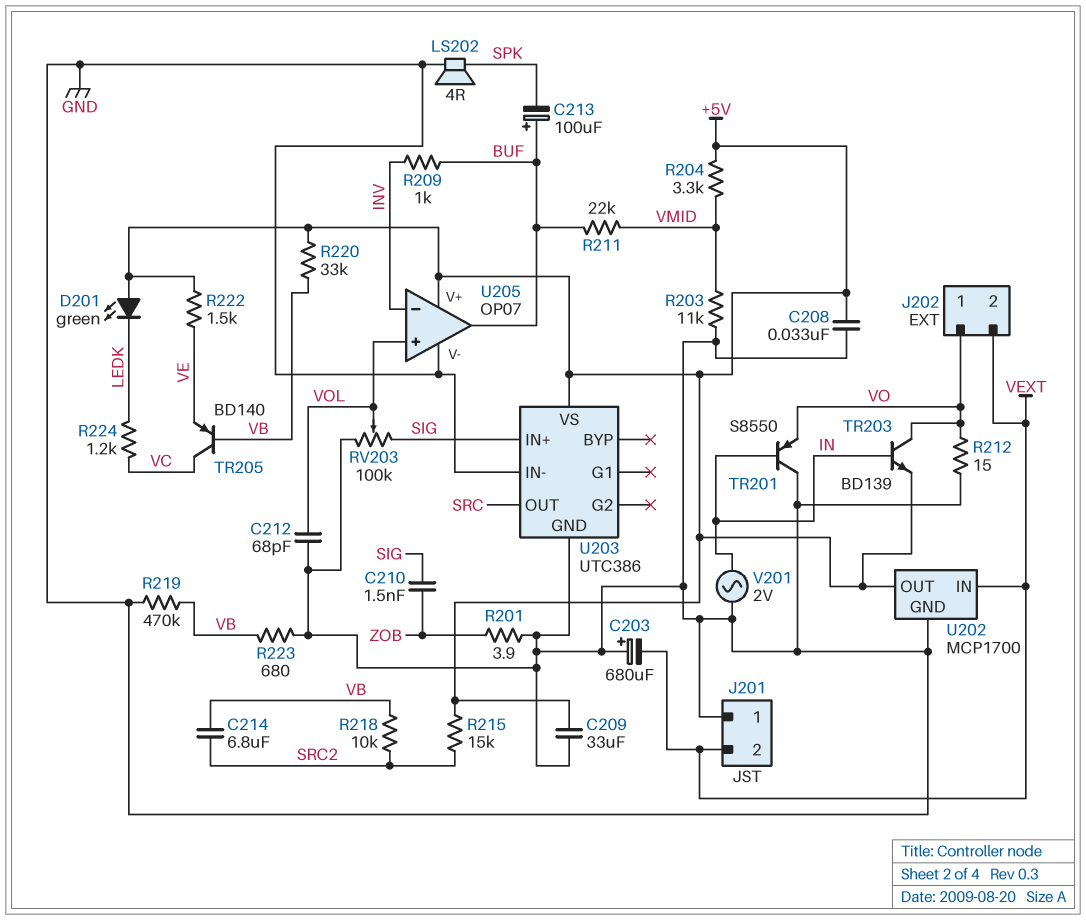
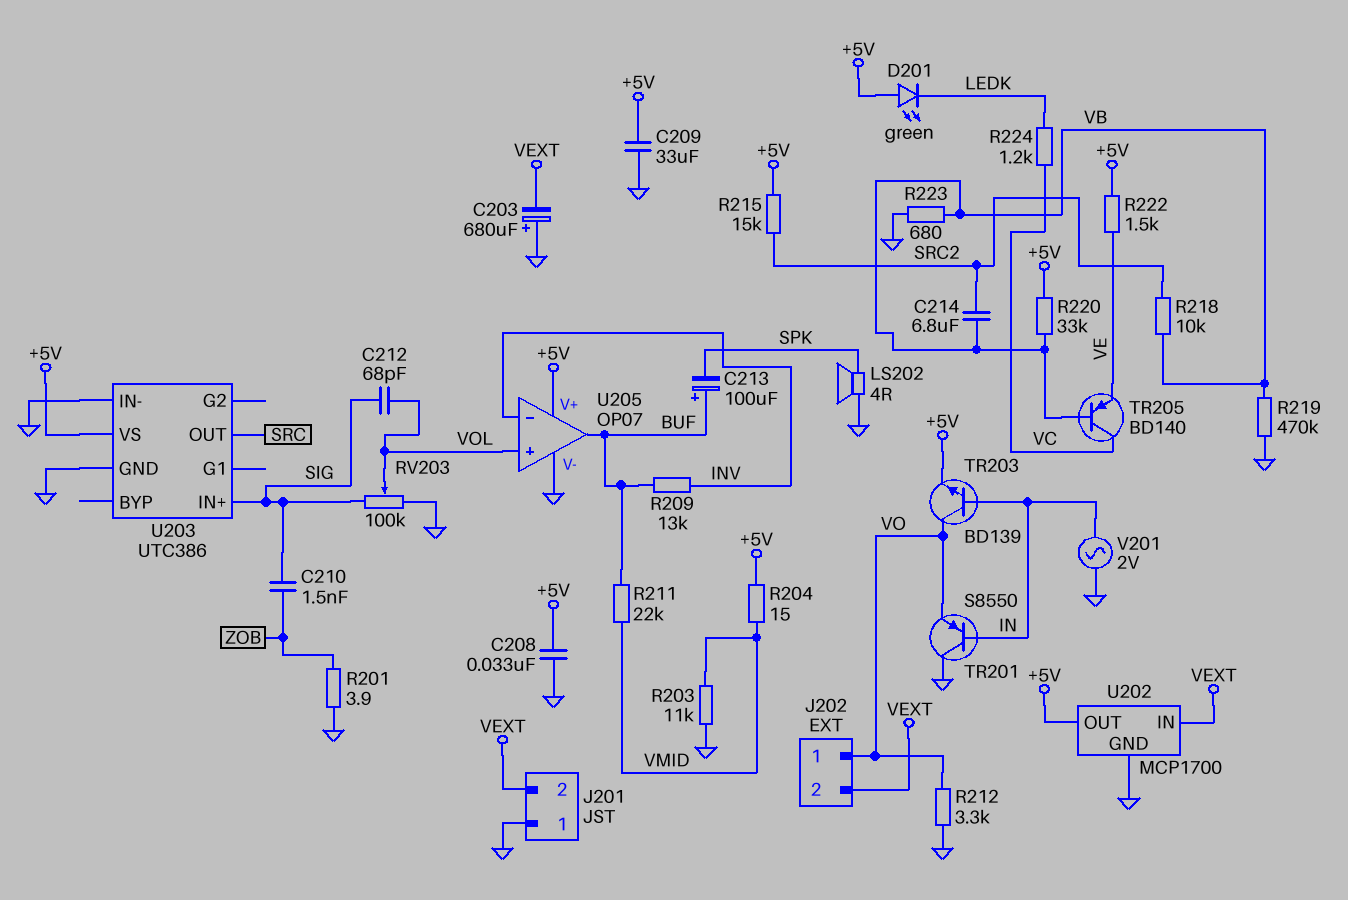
C212: 68pF (GND, VOL) -> 68pF (SIG, VOL)
R204: 3.3k (+5V, VMID) -> 15 (+5V, VMID)
R209: 1k (BUF, INV) -> 13k (BUF, INV)
R212: 15 (GND, VO) -> 3.3k (GND, VO)

